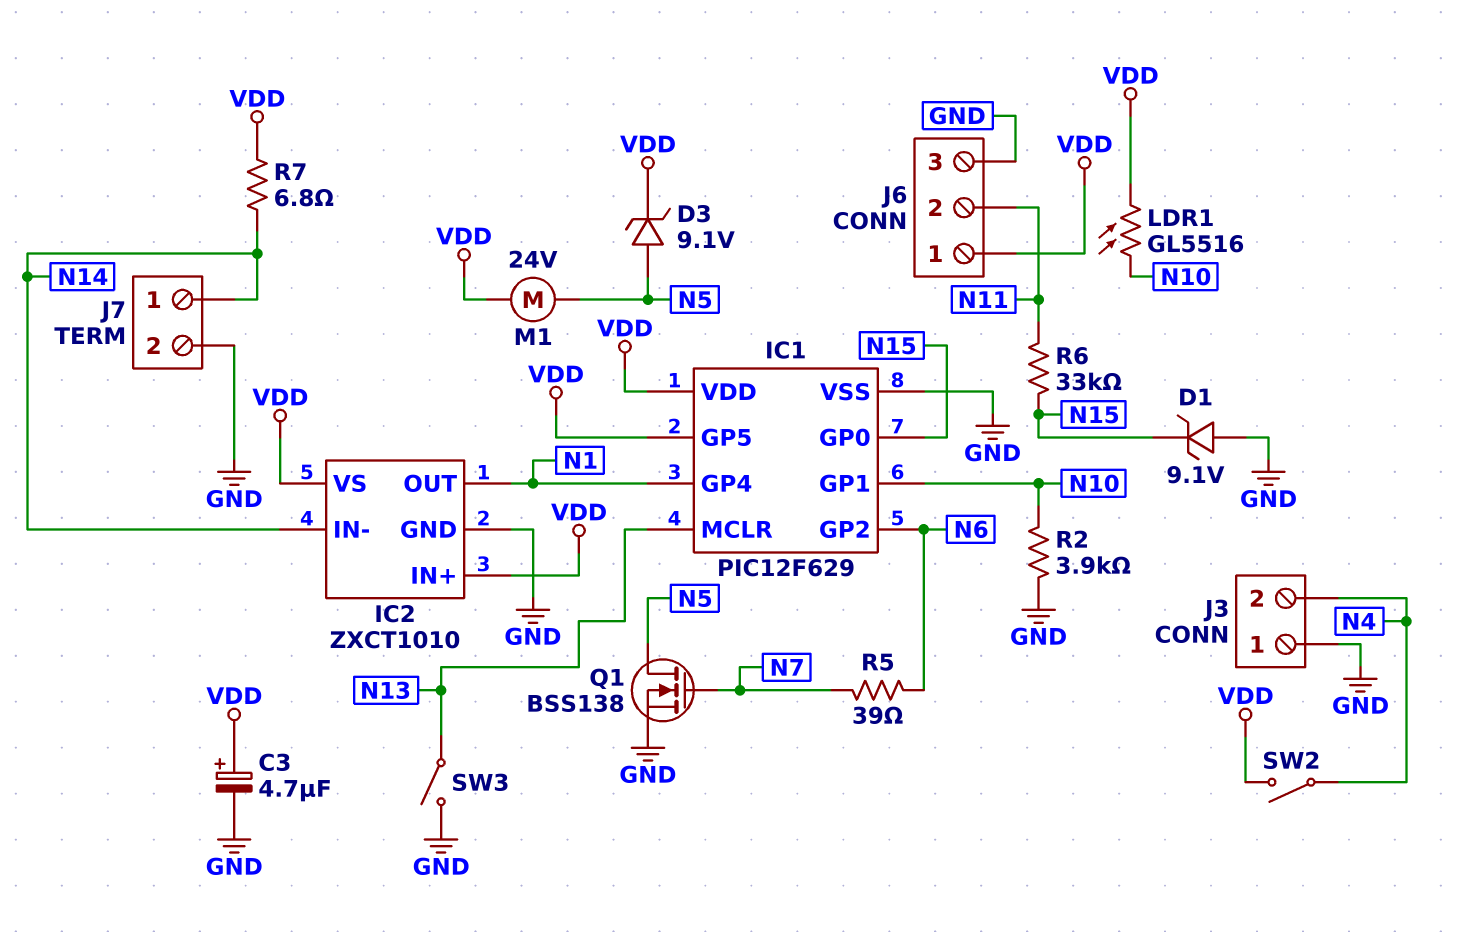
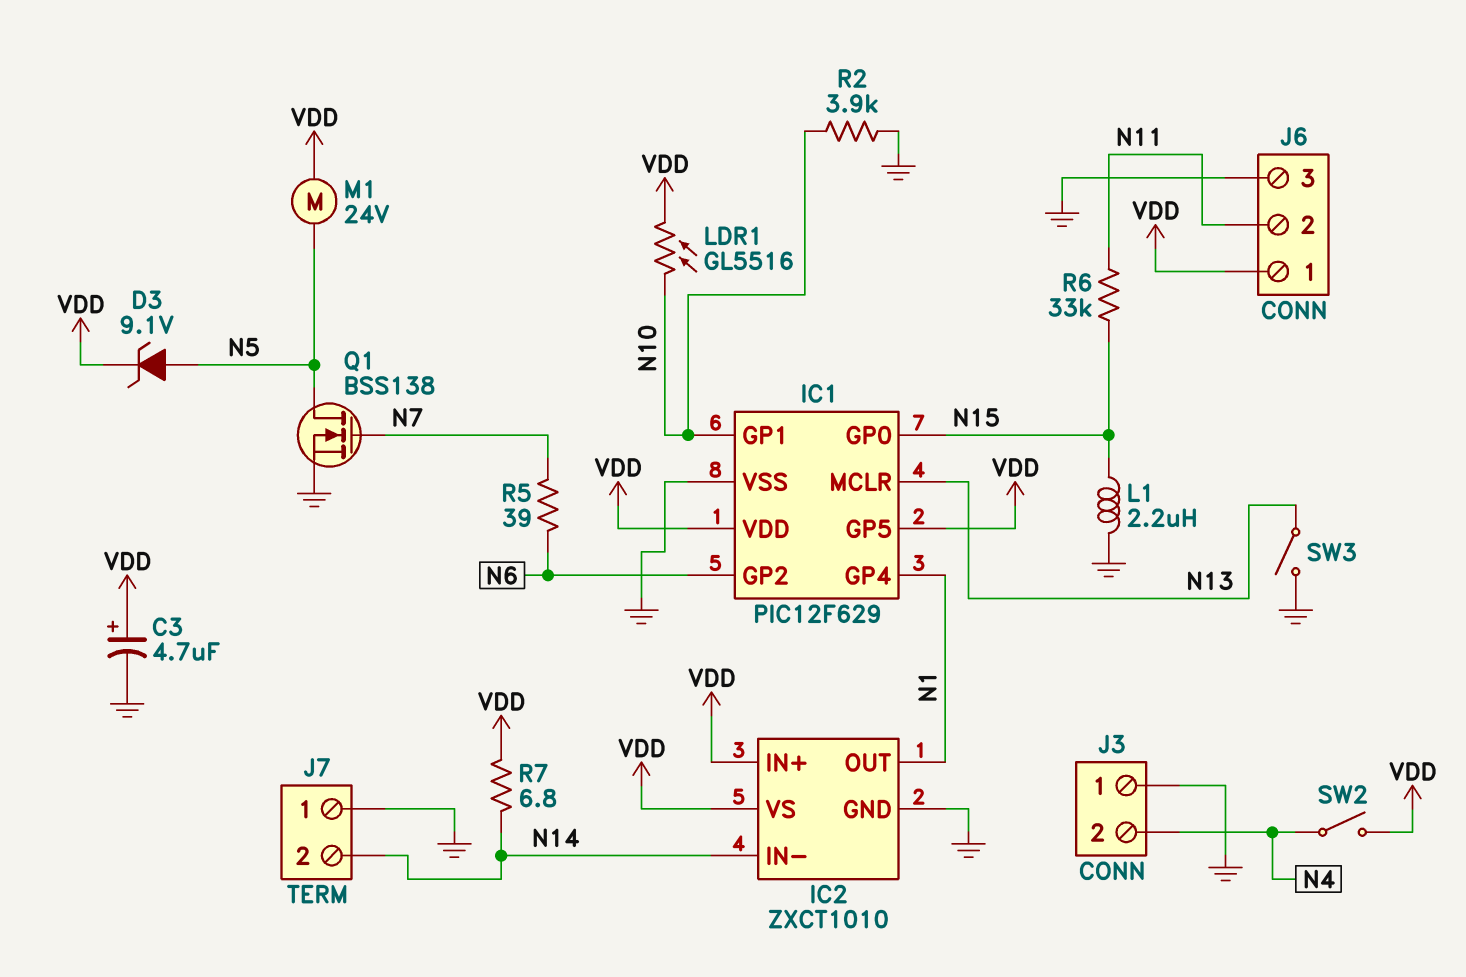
D1: zener 9.1V (A GND, K N15) -> none
J7 pin 1: N14 -> GND
J7 pin 2: GND -> N14
L1: none -> 2.2uH (GND, N15)

